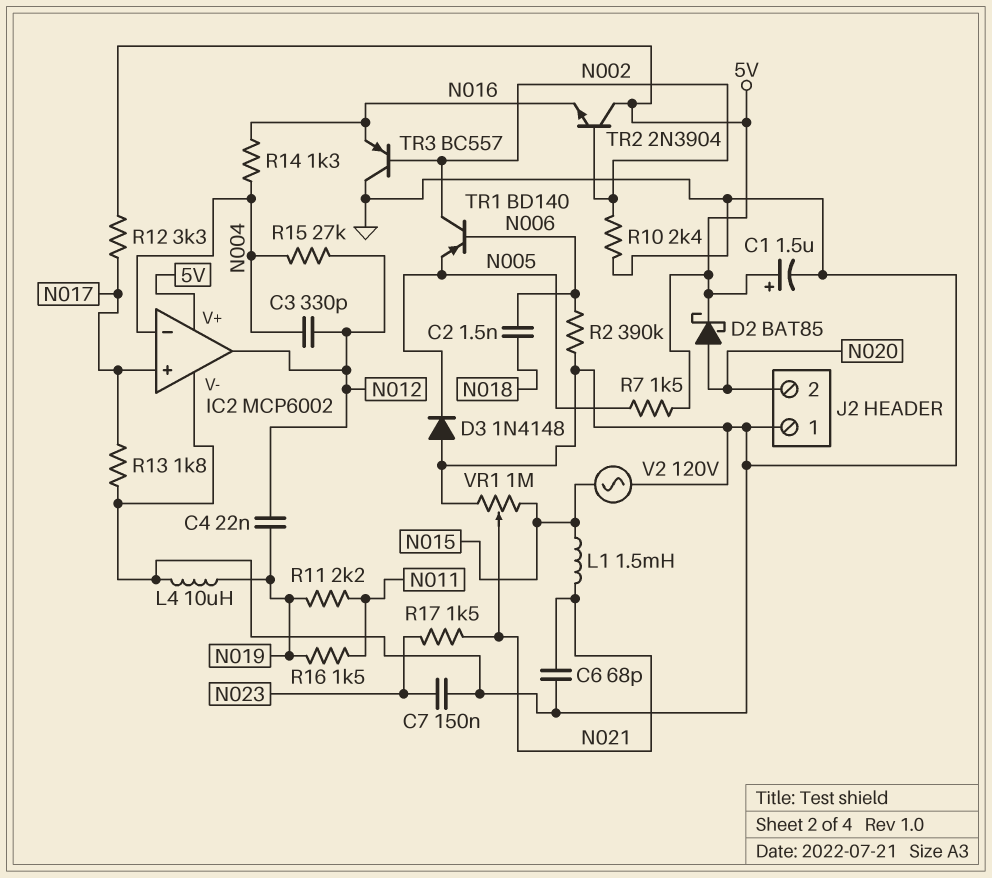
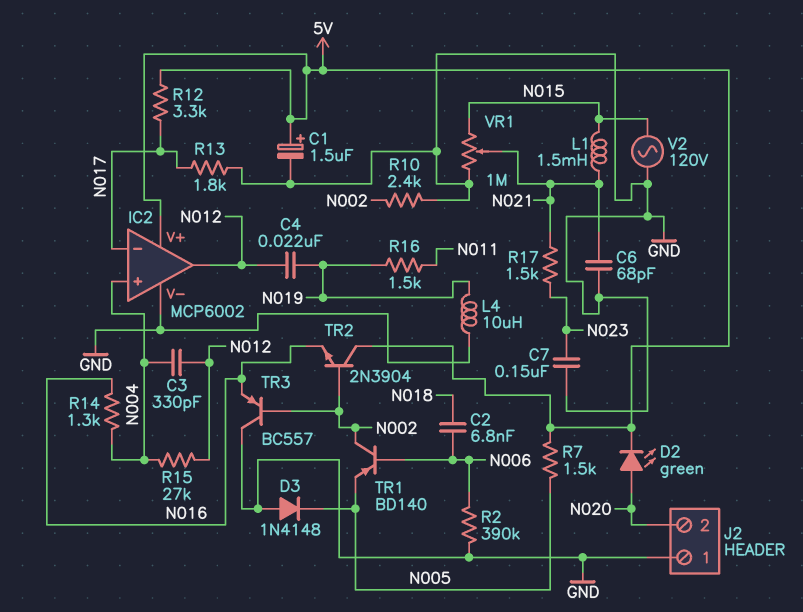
C2: 1.5nF (N006, N018) -> 6.8nF (N006, N018)
D2: schottky BAT85 (A N020, K 5V) -> LED green (A N020, K 5V)
IC2 pin in+: N017 -> N004
IC2 pin in-: N004 -> N017
R11: 2.2k (N011, N019) -> none

